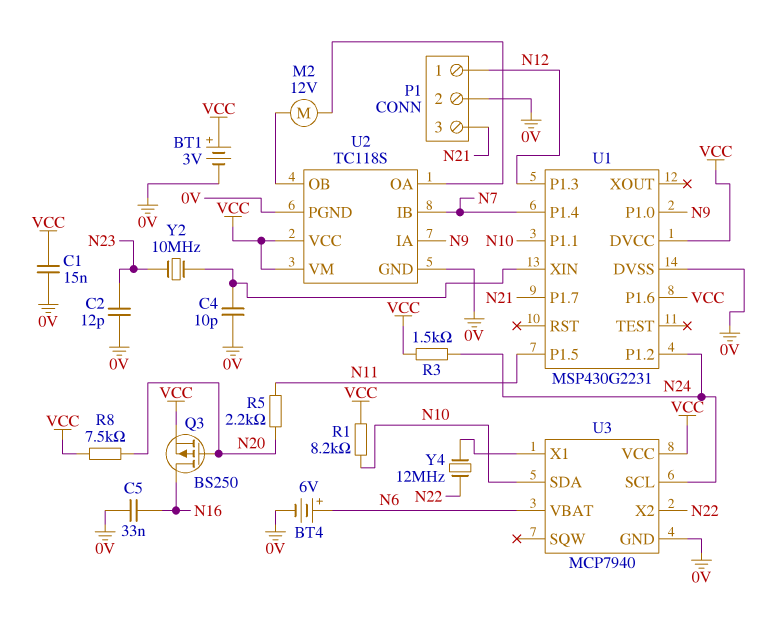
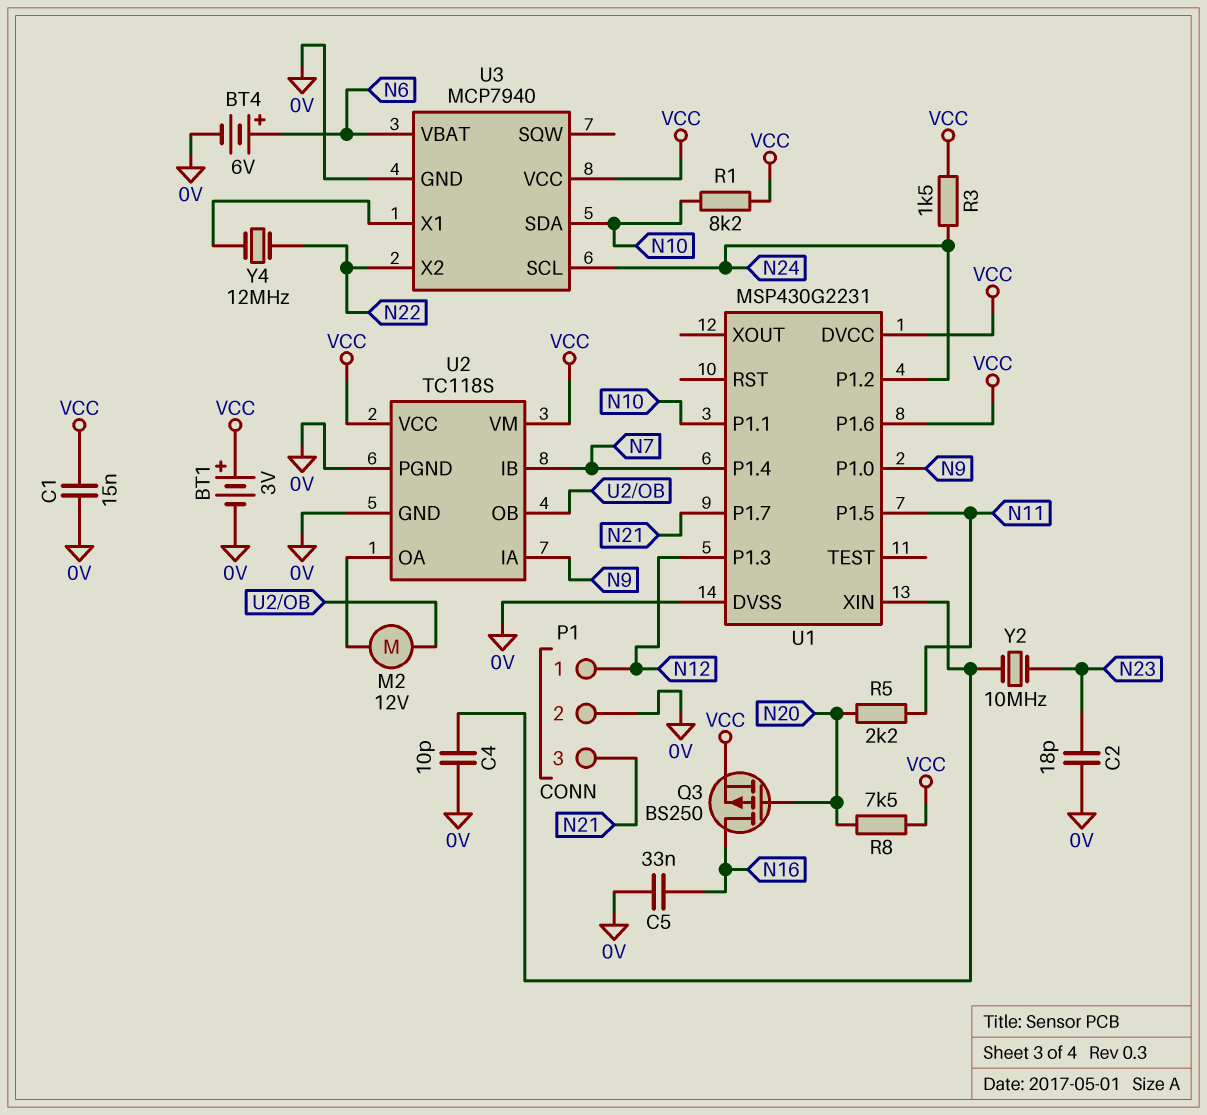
C2: 12pF (0V, N23) -> 18pF (0V, N23)

